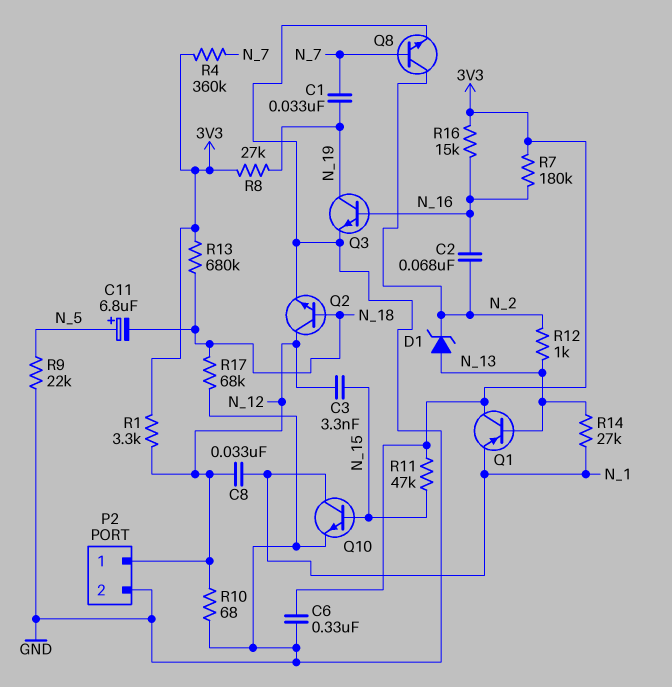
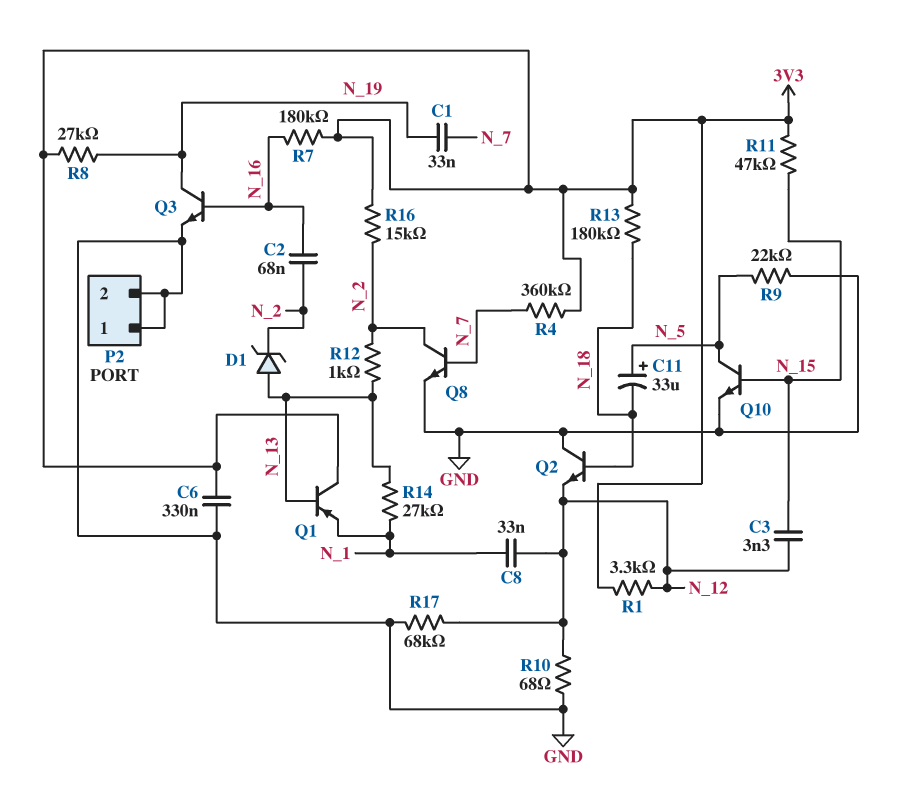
C11: 6.8uF (plus N_5, minus N_18) -> 33uF (plus N_5, minus N_18)
P2 pin 1: N_12 -> GND
Q2: NPN (B N_18, C N_12, E GND) -> NPN (B N_18, C GND, E N_12)
Q10: NPN (B N_15, C N_1, E GND) -> NPN (B N_15, C N_5, E GND)
R13: 680k (3V3, N_18) -> 180k (3V3, N_18)
R16: 15k (3V3, N_16) -> 15k (3V3, N_2)
R17: 68k (GND, N_18) -> 68k (GND, N_12)

